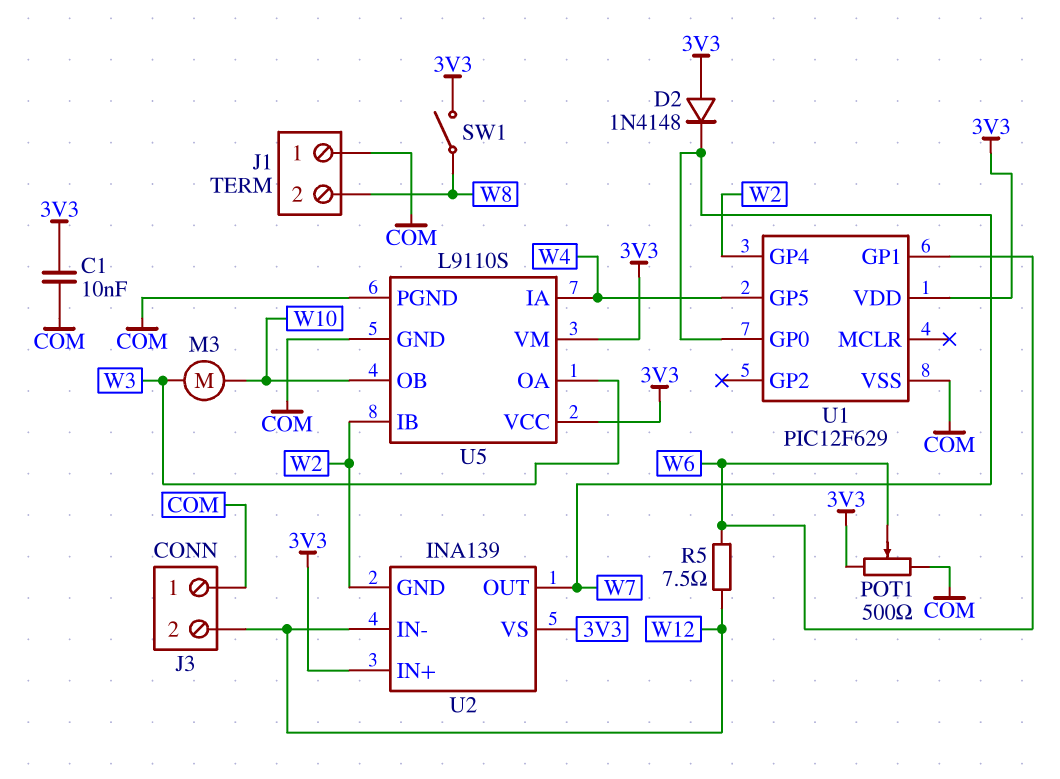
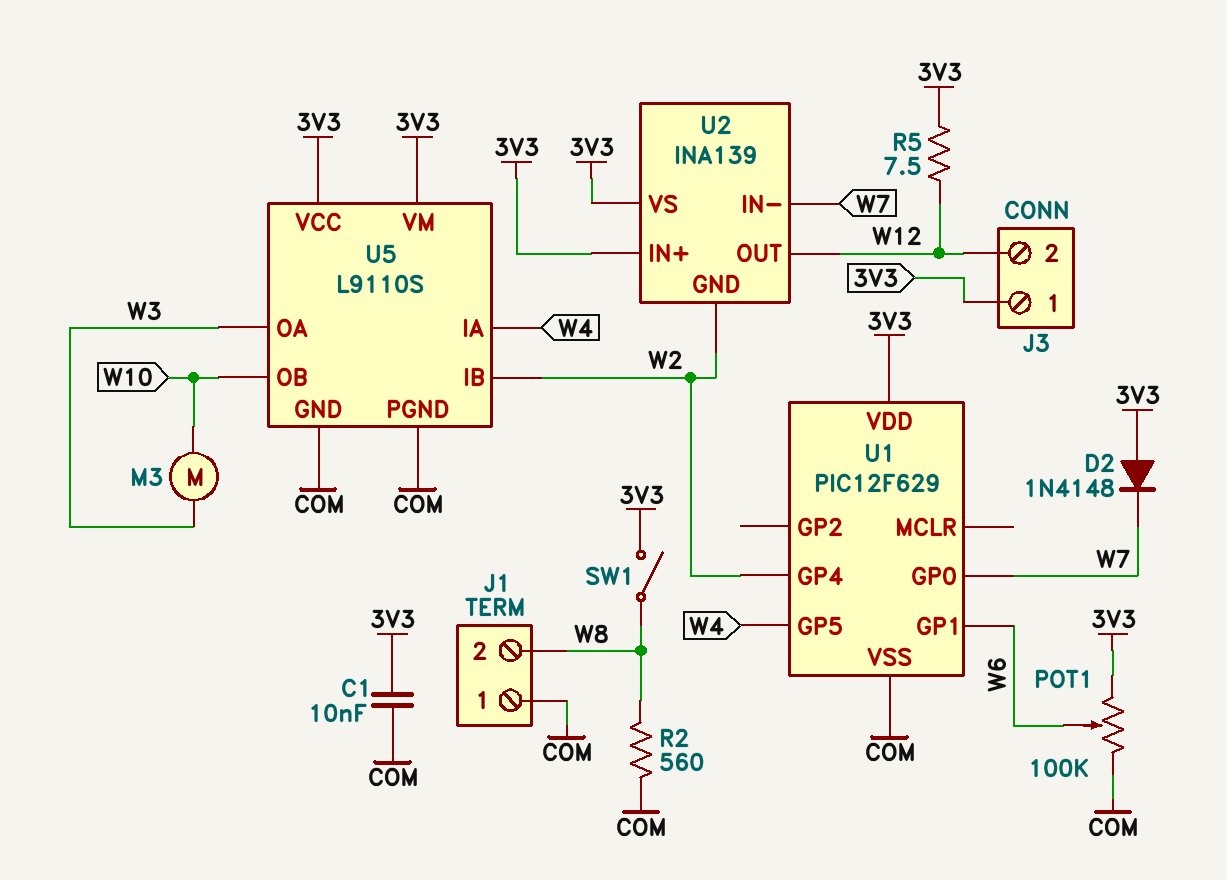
J3 pin 1: COM -> 3V3
POT1: 500 (3V3, COM, wiper W6) -> 100k (3V3, COM, wiper W6)
R2: none -> 560 (COM, W8)
R5: 7.5 (W6, W12) -> 7.5 (3V3, W12)
U2 pin IN-: W12 -> W7
U2 pin OUT: W7 -> W12

